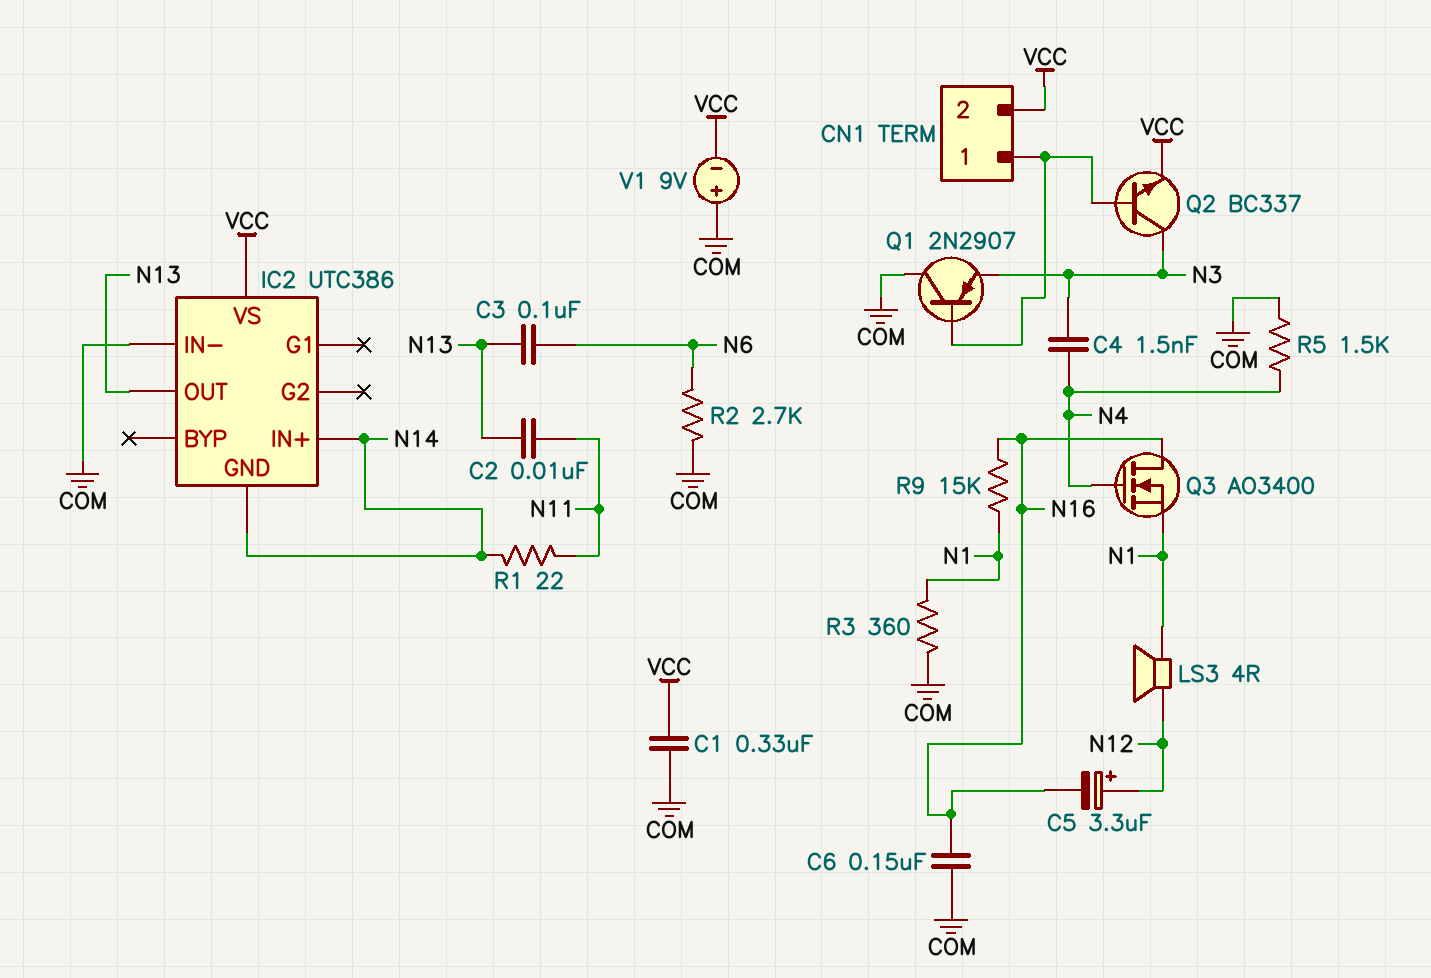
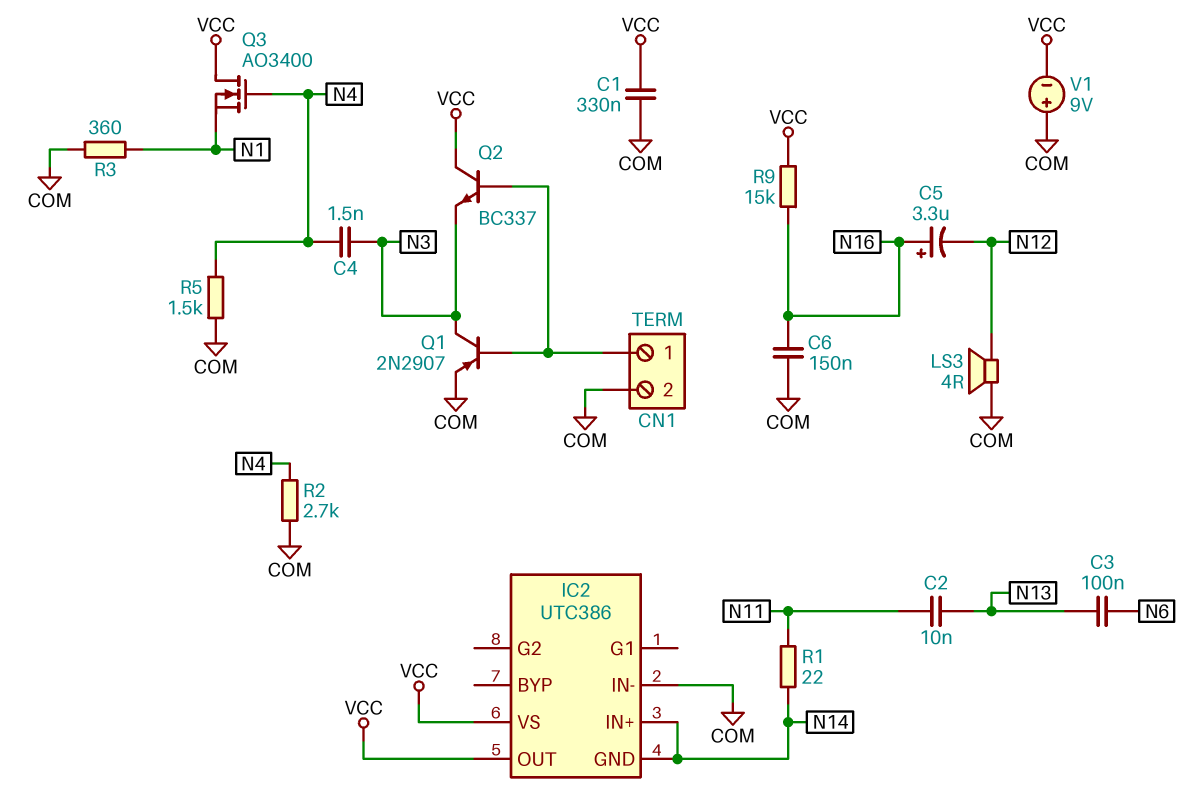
C5: 3.3uF (plus N12, minus N16) -> 3.3uF (plus N16, minus N12)
CN1 pin 2: VCC -> COM
IC2 pin OUT: N13 -> VCC
LS3: speaker 4R (N1, N12) -> speaker 4R (COM, N12)
Q1: PNP 2N2907 (B CN1/1, C COM, E N3) -> PNP 2N2907 (B CN1/1, C N3, E COM)
Q2: NPN BC337 (B CN1/1, C N3, E VCC) -> NPN BC337 (B CN1/1, C VCC, E N3)
Q3: NMOS AO3400 (G N4, D N16, S N1) -> NMOS AO3400 (G N4, D VCC, S N1)
R2: 2.7k (COM, N6) -> 2.7k (COM, N4)
R9: 15k (N1, N16) -> 15k (N16, VCC)

